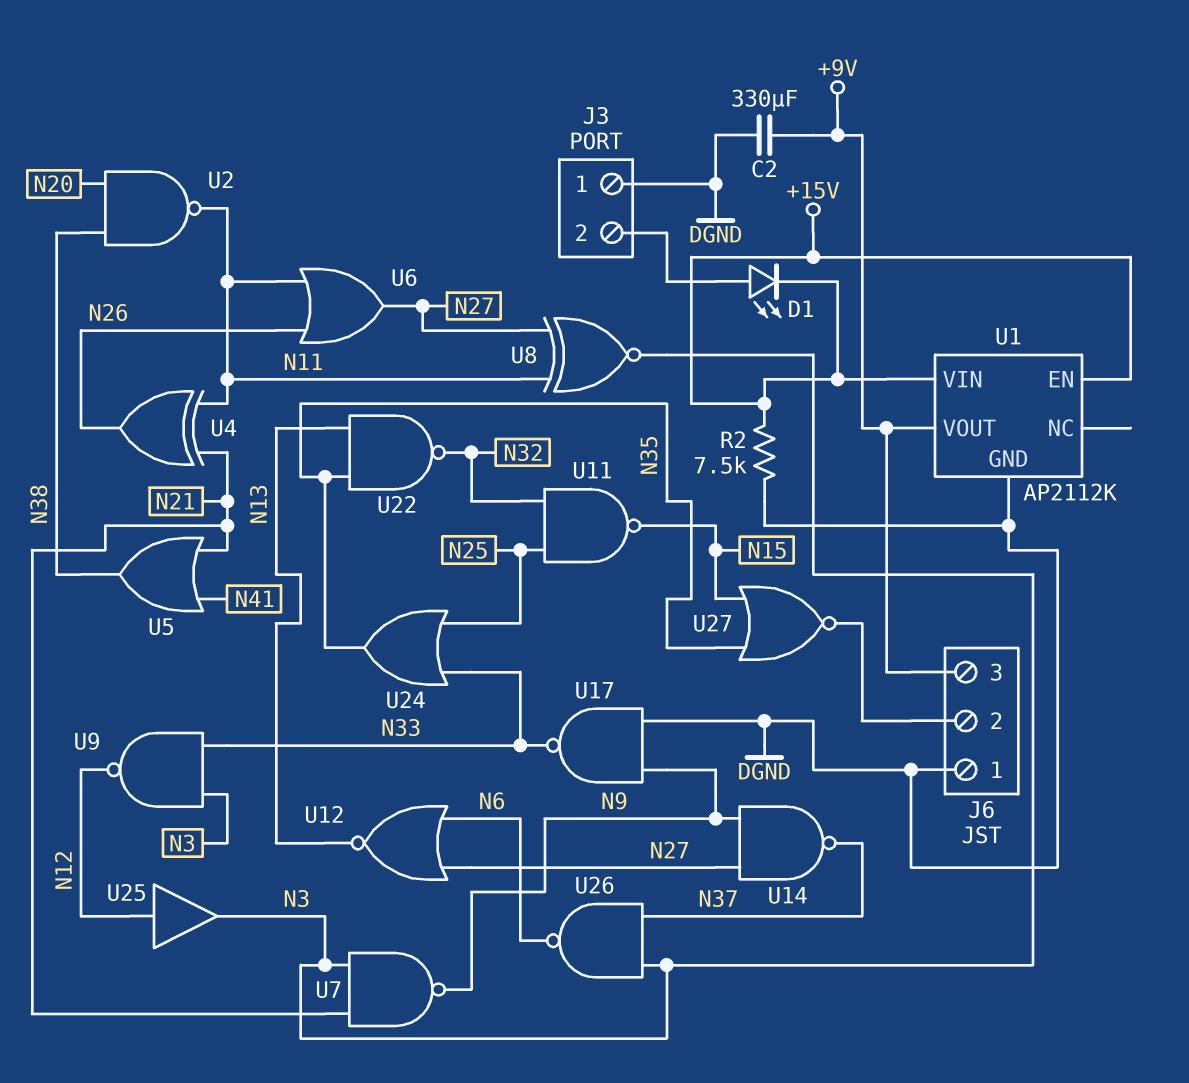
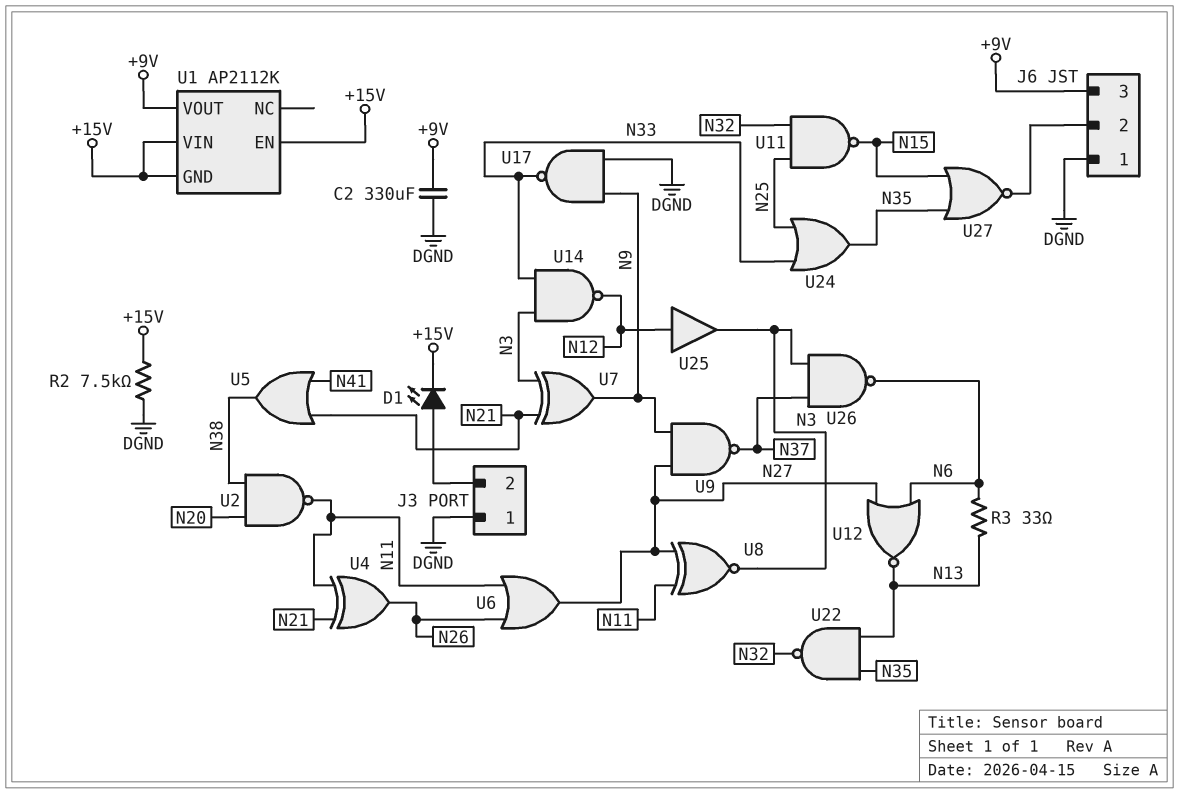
R3: none -> 33 (N6, N13)
U1 pin GND: DGND -> +15V
U7: NAND (in N3, in N21, out N9) -> XOR (in N3, in N21, out N9)
U9: NAND (in N3, in N33, out N12) -> NAND (in N9, in N27, out N37)
U14: NAND (in N9, in N27, out N37) -> NAND (in N3, in N33, out N12)

